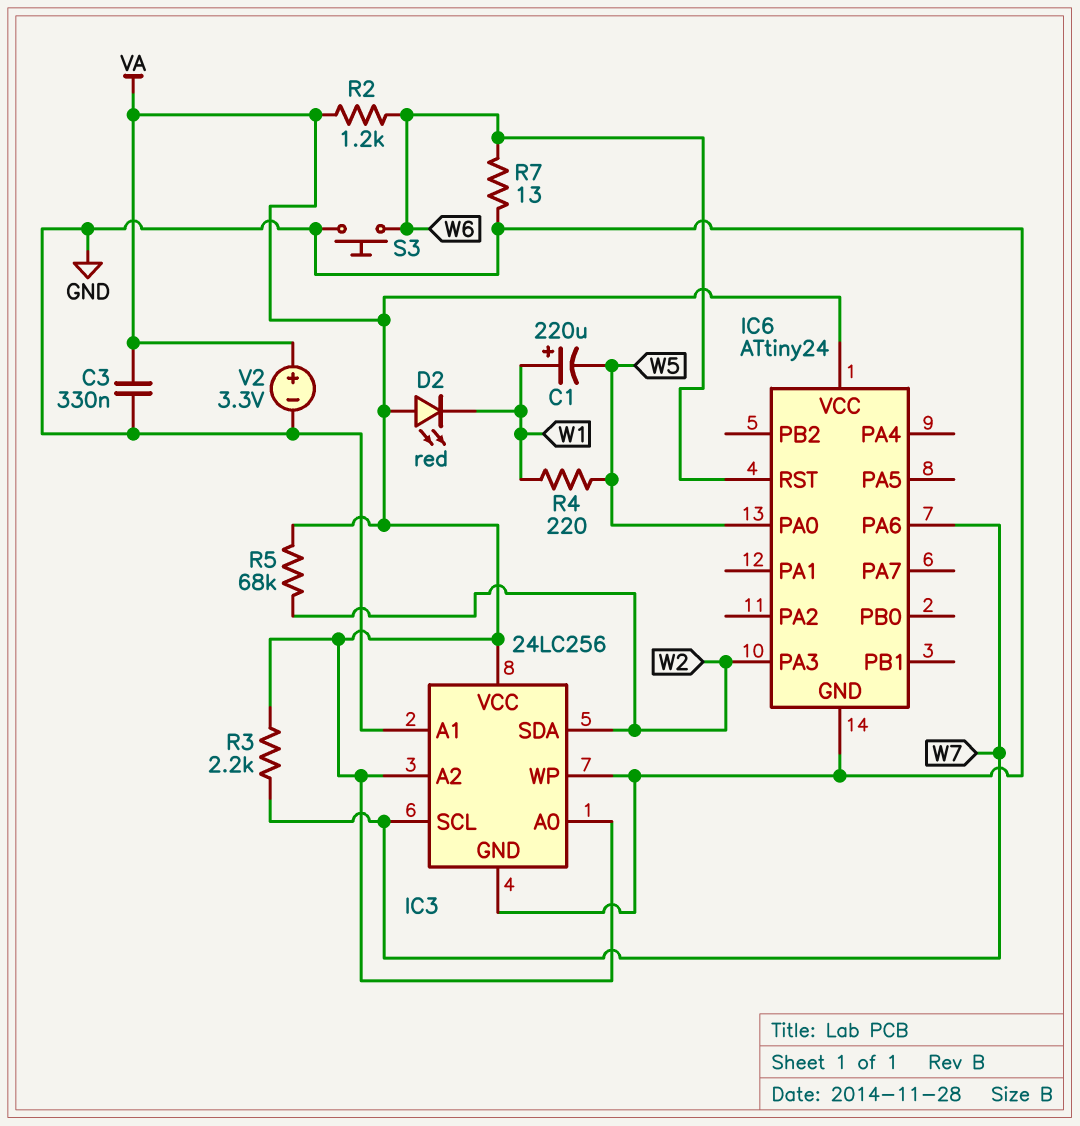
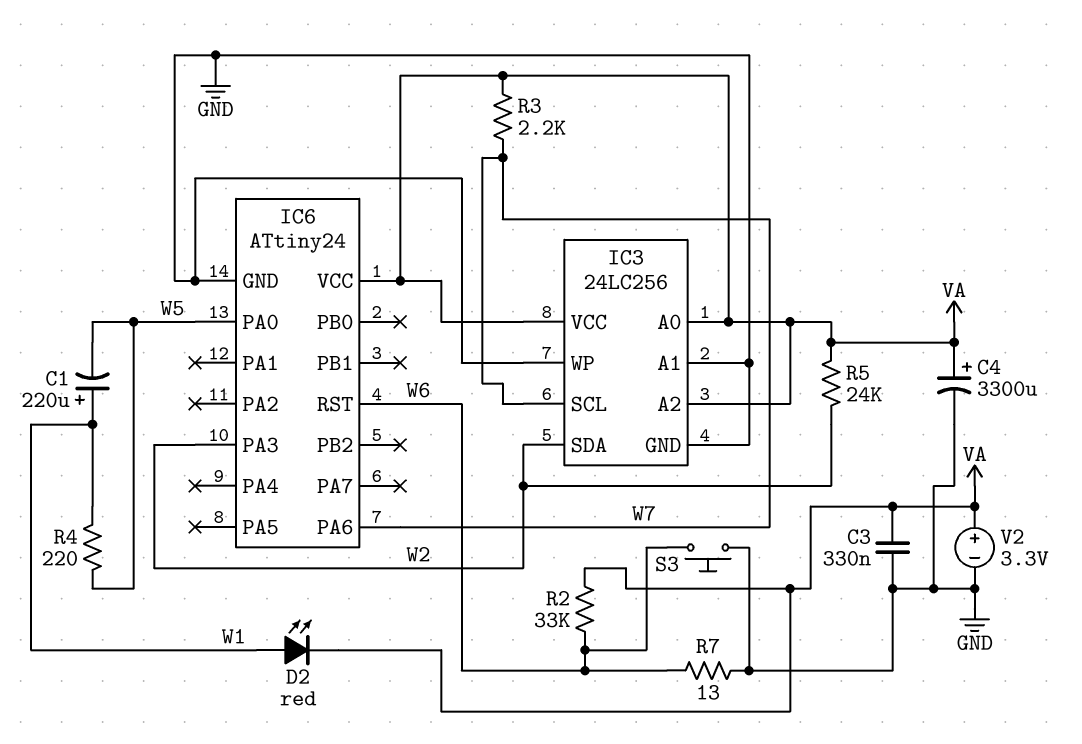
C4: none -> 3300uF (plus VA, minus GND)
D2: LED red (A VA, K W1) -> LED red (A W1, K VA)
R2: 1.2k (VA, W6) -> 33k (VA, W6)
R5: 68k (VA, W2) -> 24k (VA, W2)

